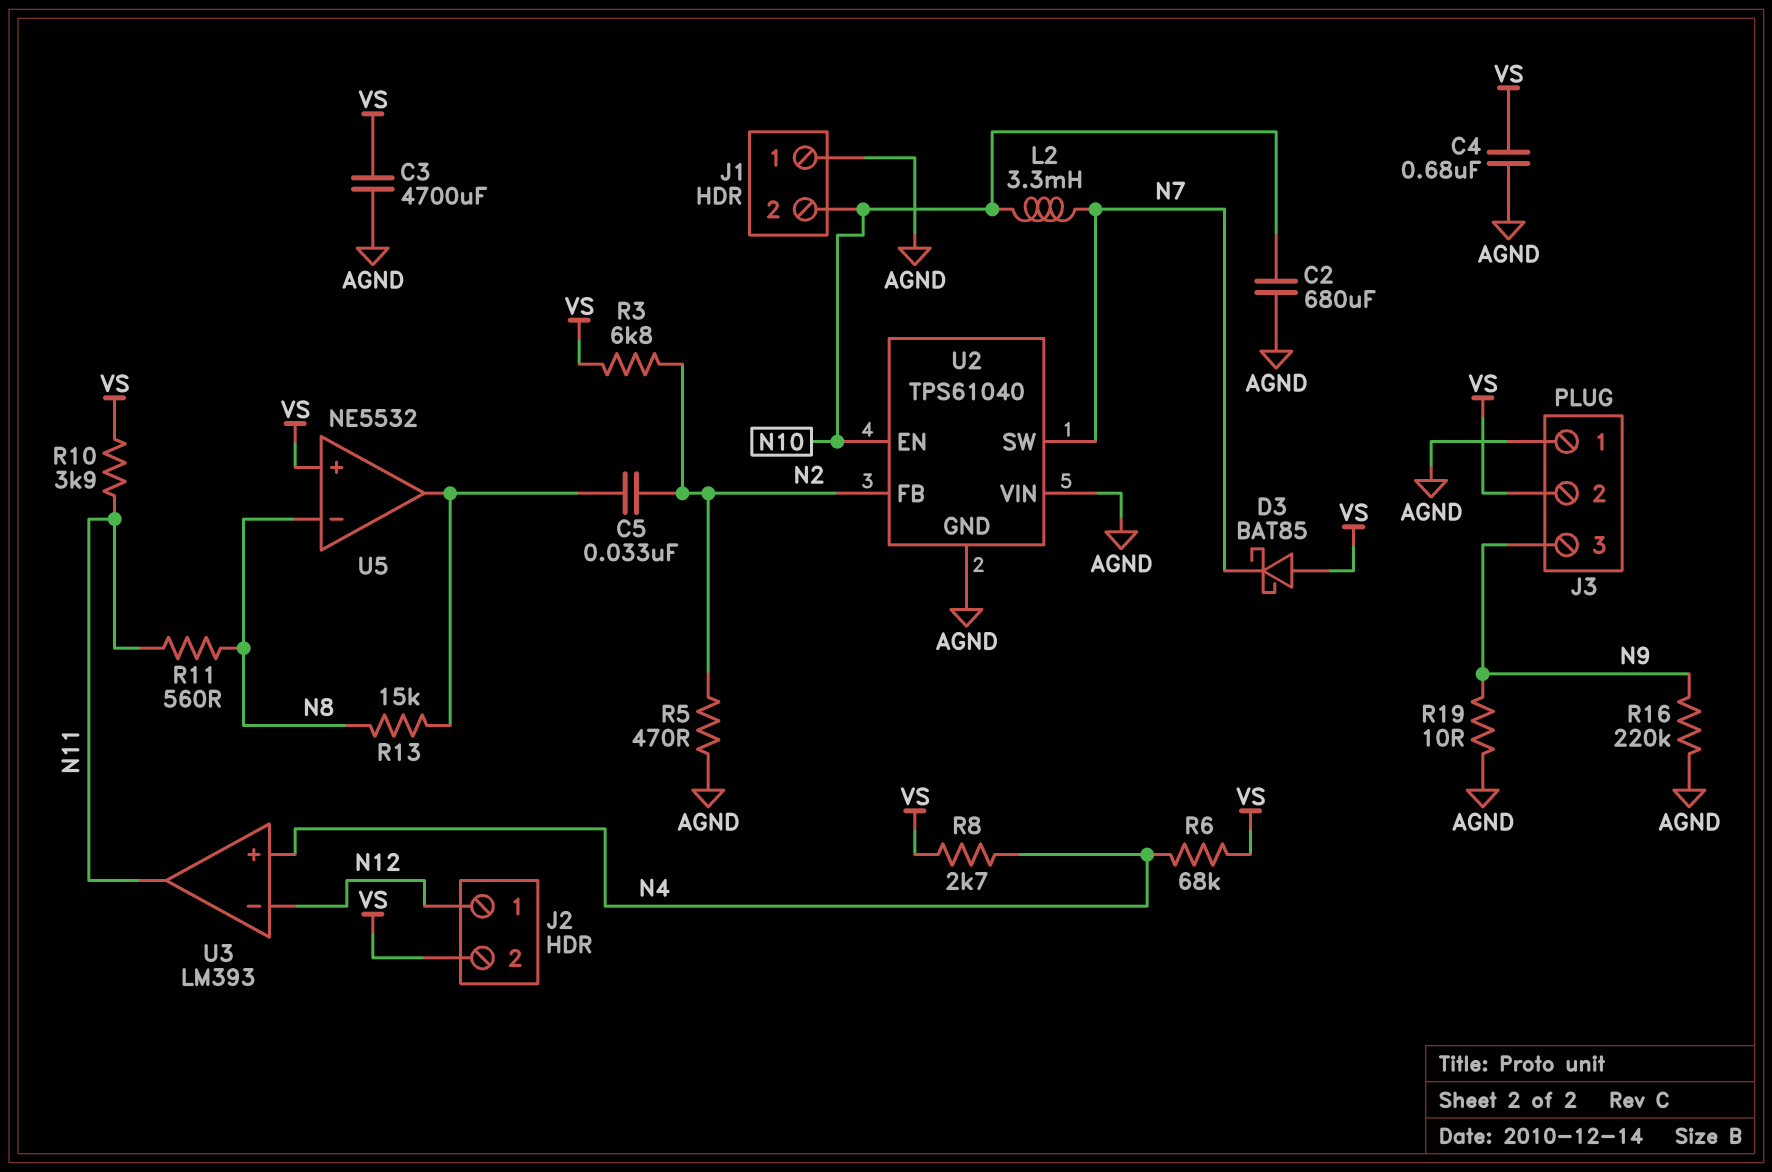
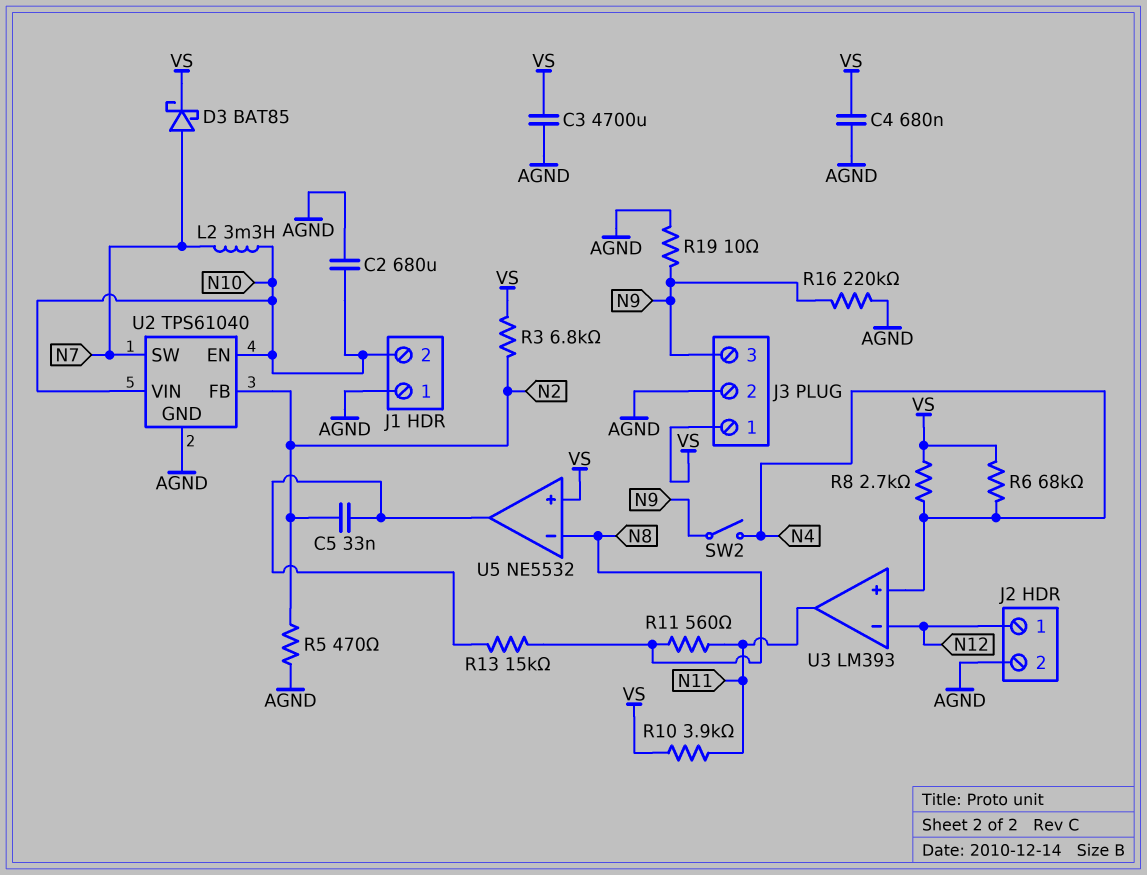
D3: schottky BAT85 (A VS, K N7) -> schottky BAT85 (A N7, K VS)
J2 pin 2: VS -> AGND
J3 pin 1: AGND -> VS
J3 pin 2: VS -> AGND
SW2: none -> switch (N4, N9)
U2 pin VIN: AGND -> N10

